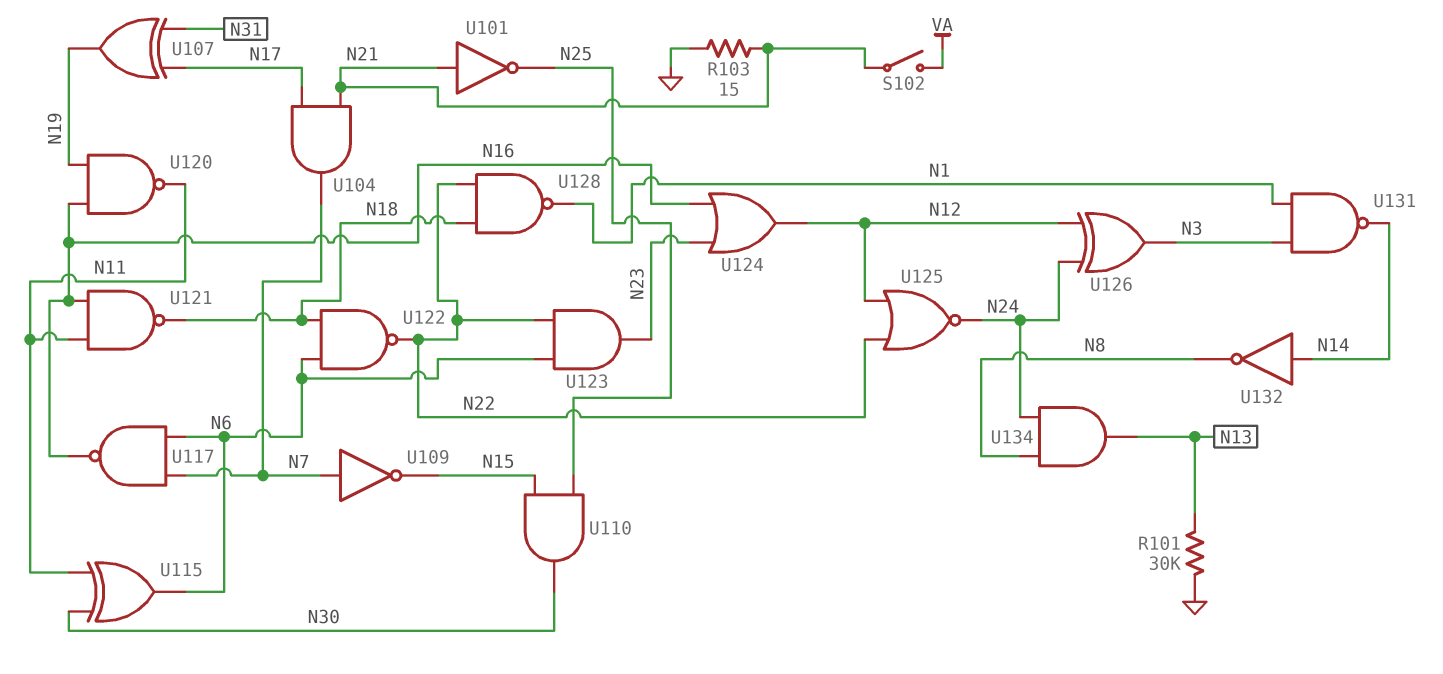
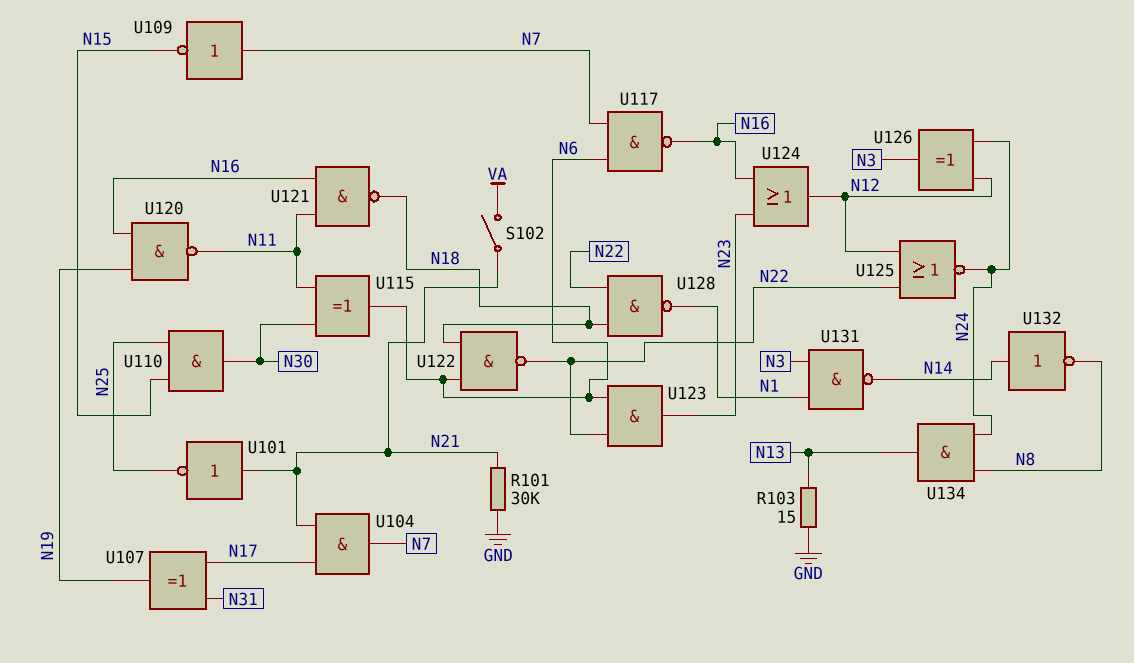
R101: 30k (GND, N13) -> 30k (GND, N21)
R103: 15 (GND, N21) -> 15 (GND, N13)

